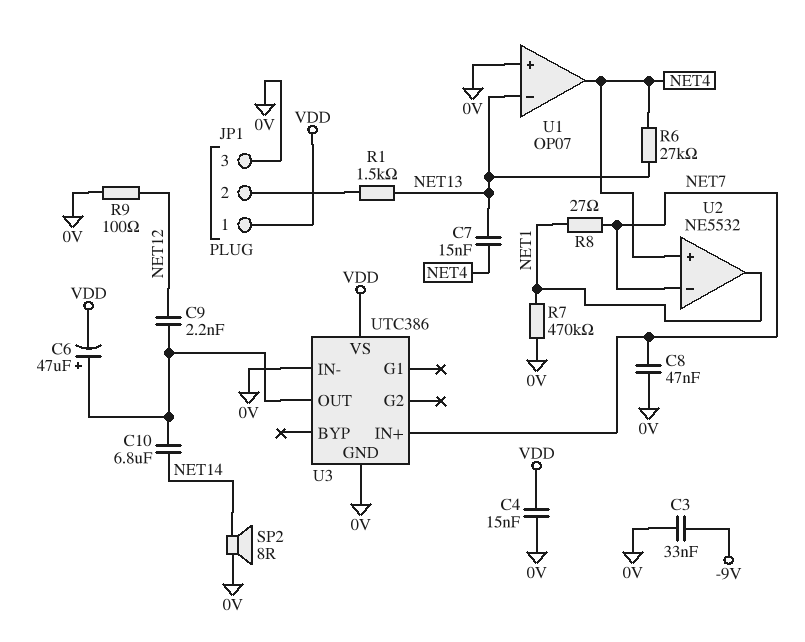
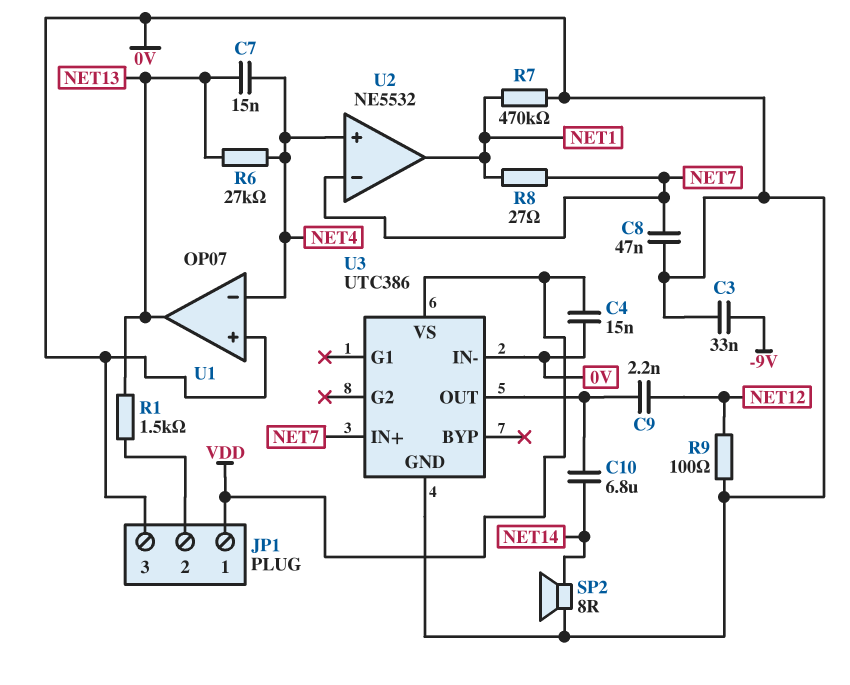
C6: 47uF (plus U3/OUT, minus VDD) -> none
U1 pin in-: NET13 -> NET4
U1 pin out: NET4 -> NET13

